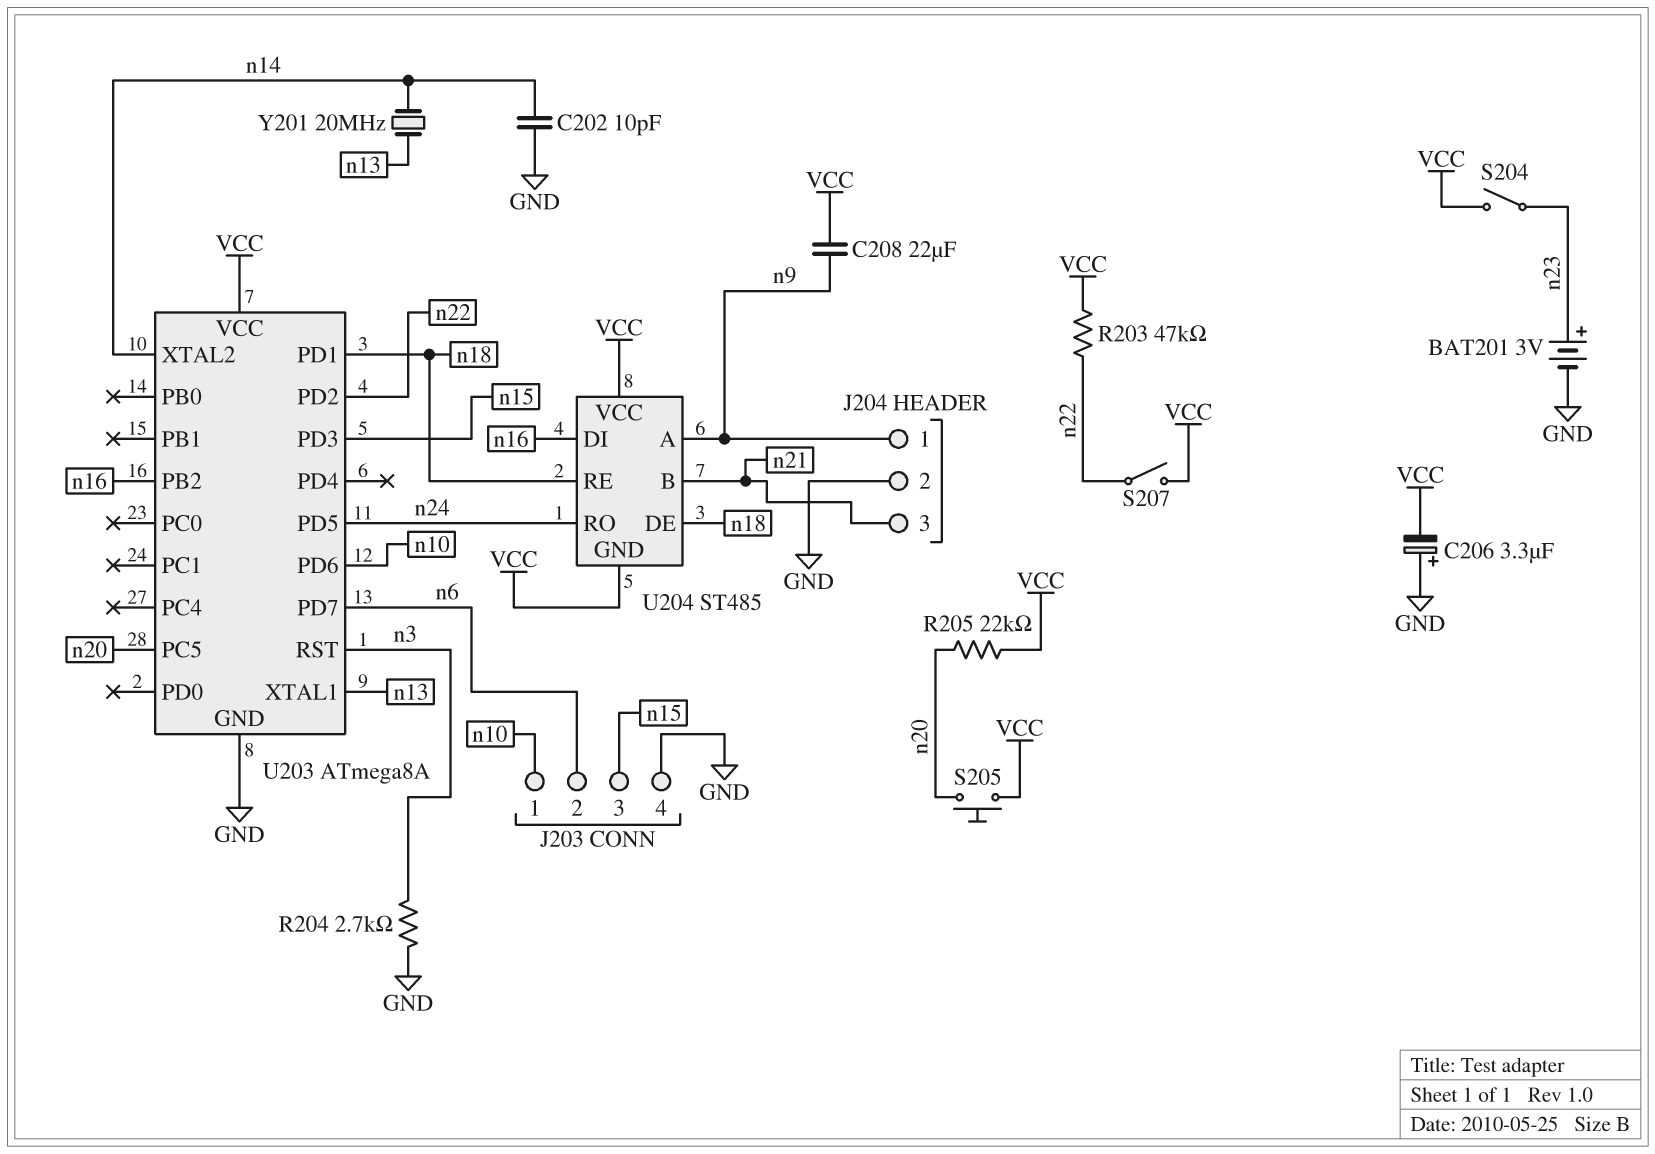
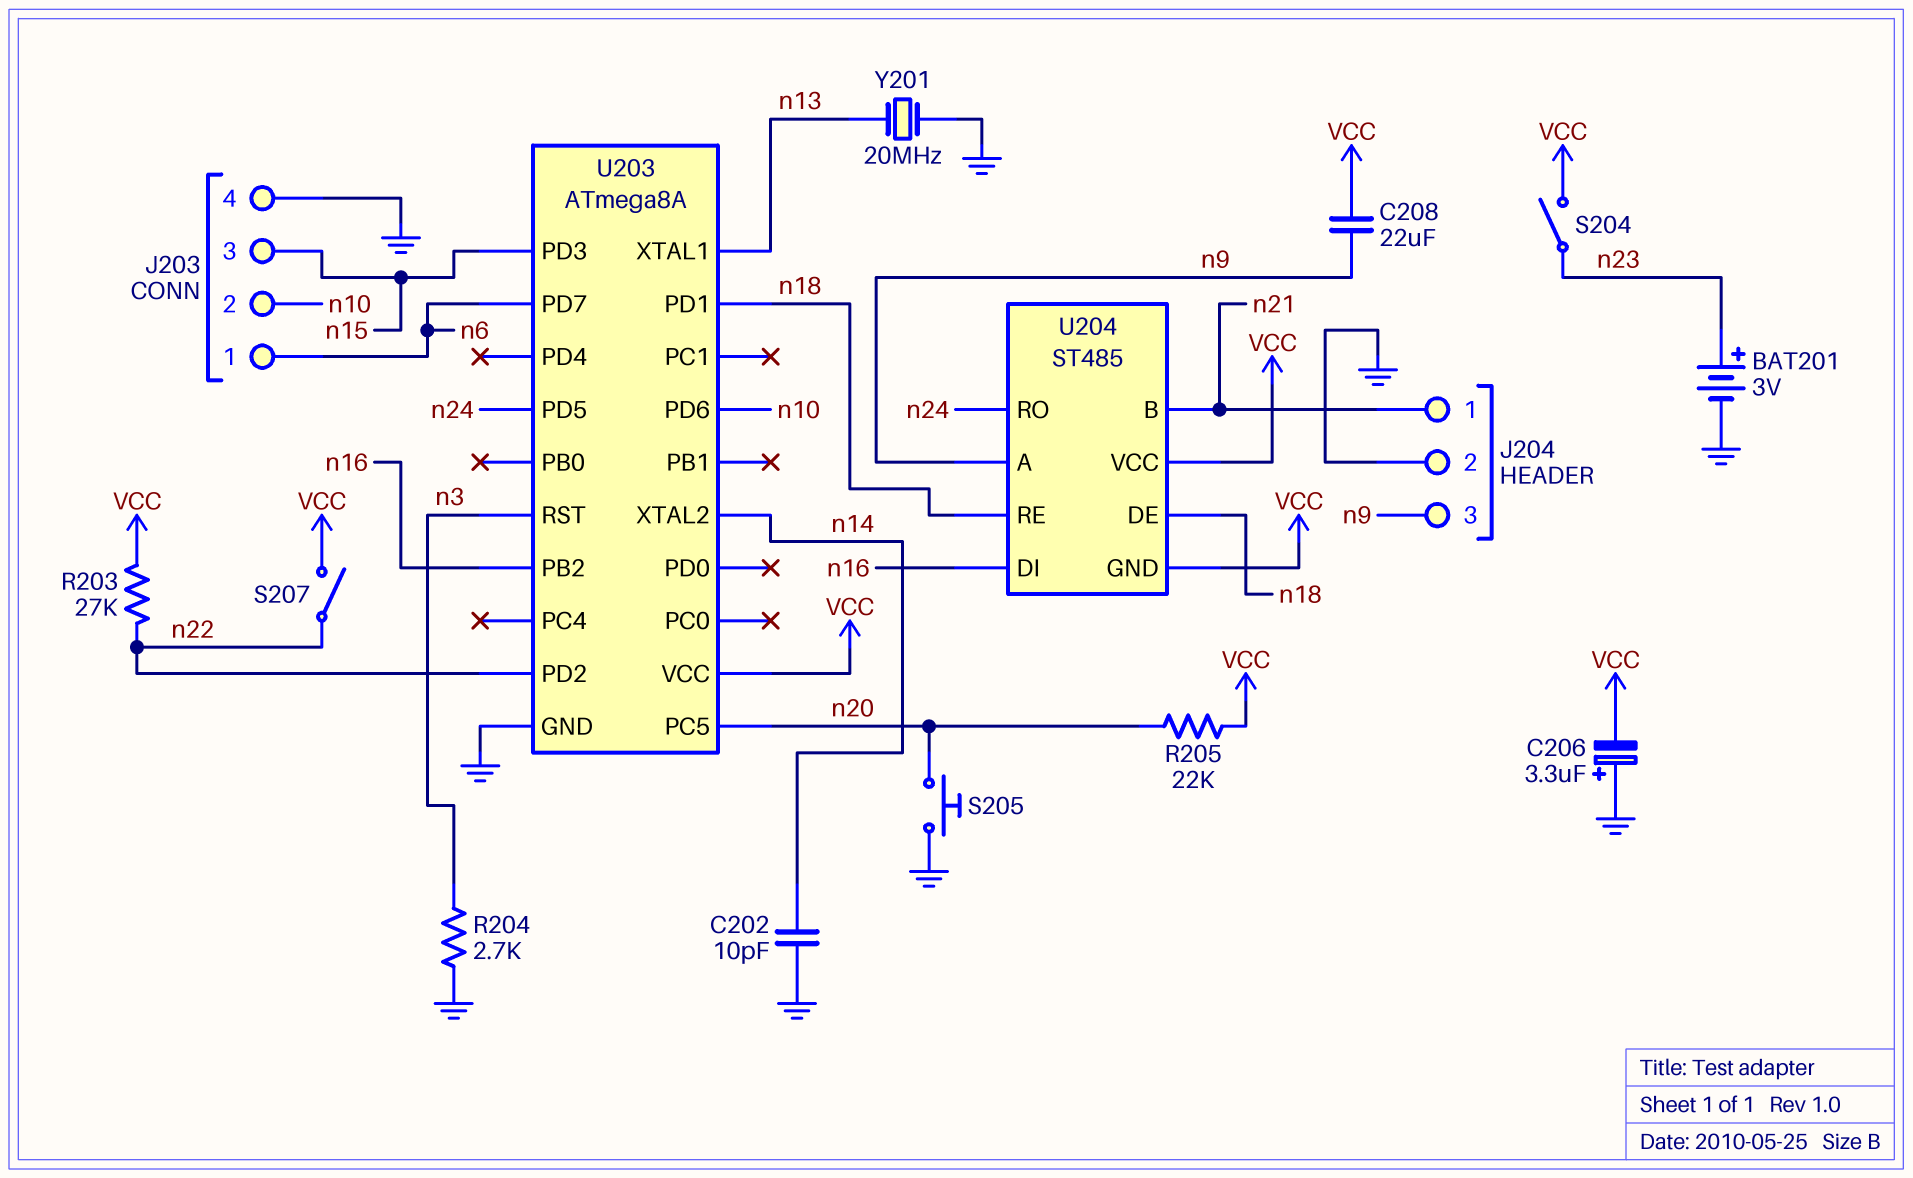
J203 pin 1: n10 -> n6
J203 pin 2: n6 -> n10
J204 pin 1: n9 -> n21
J204 pin 3: n21 -> n9
R203: 47k (VCC, n22) -> 27k (VCC, n22)
S205: button (VCC, n20) -> button (GND, n20)
Y201: 20MHz (n13, n14) -> 20MHz (GND, n13)

